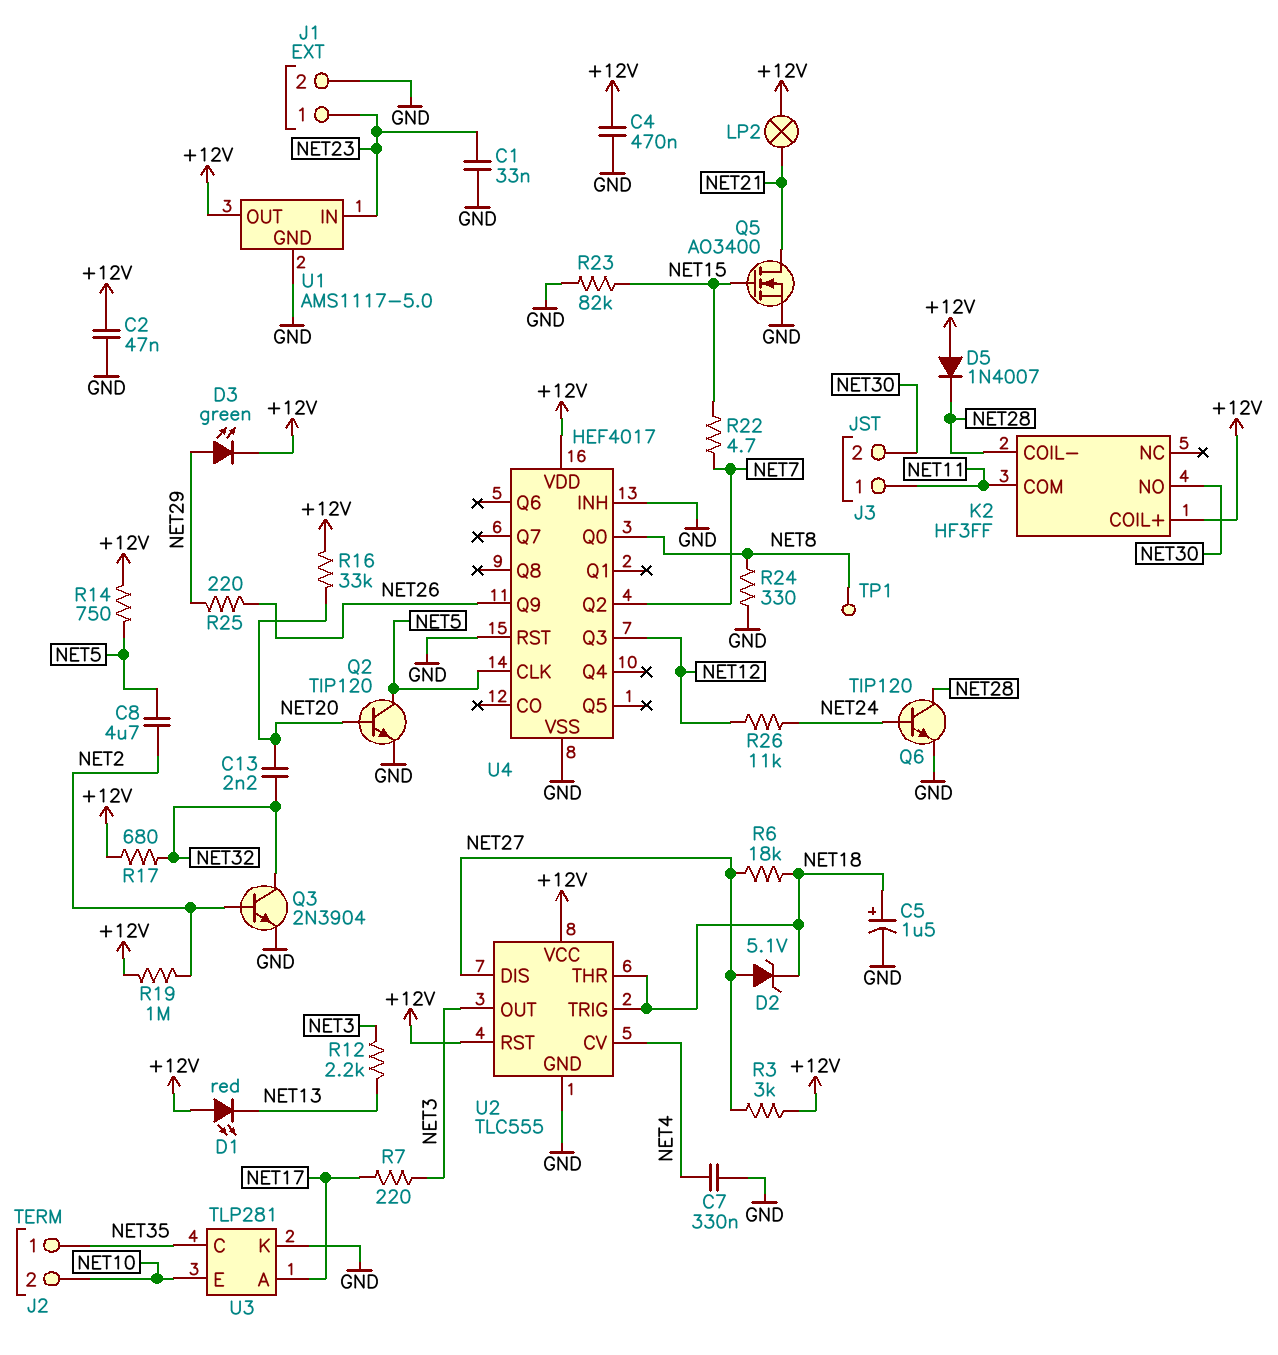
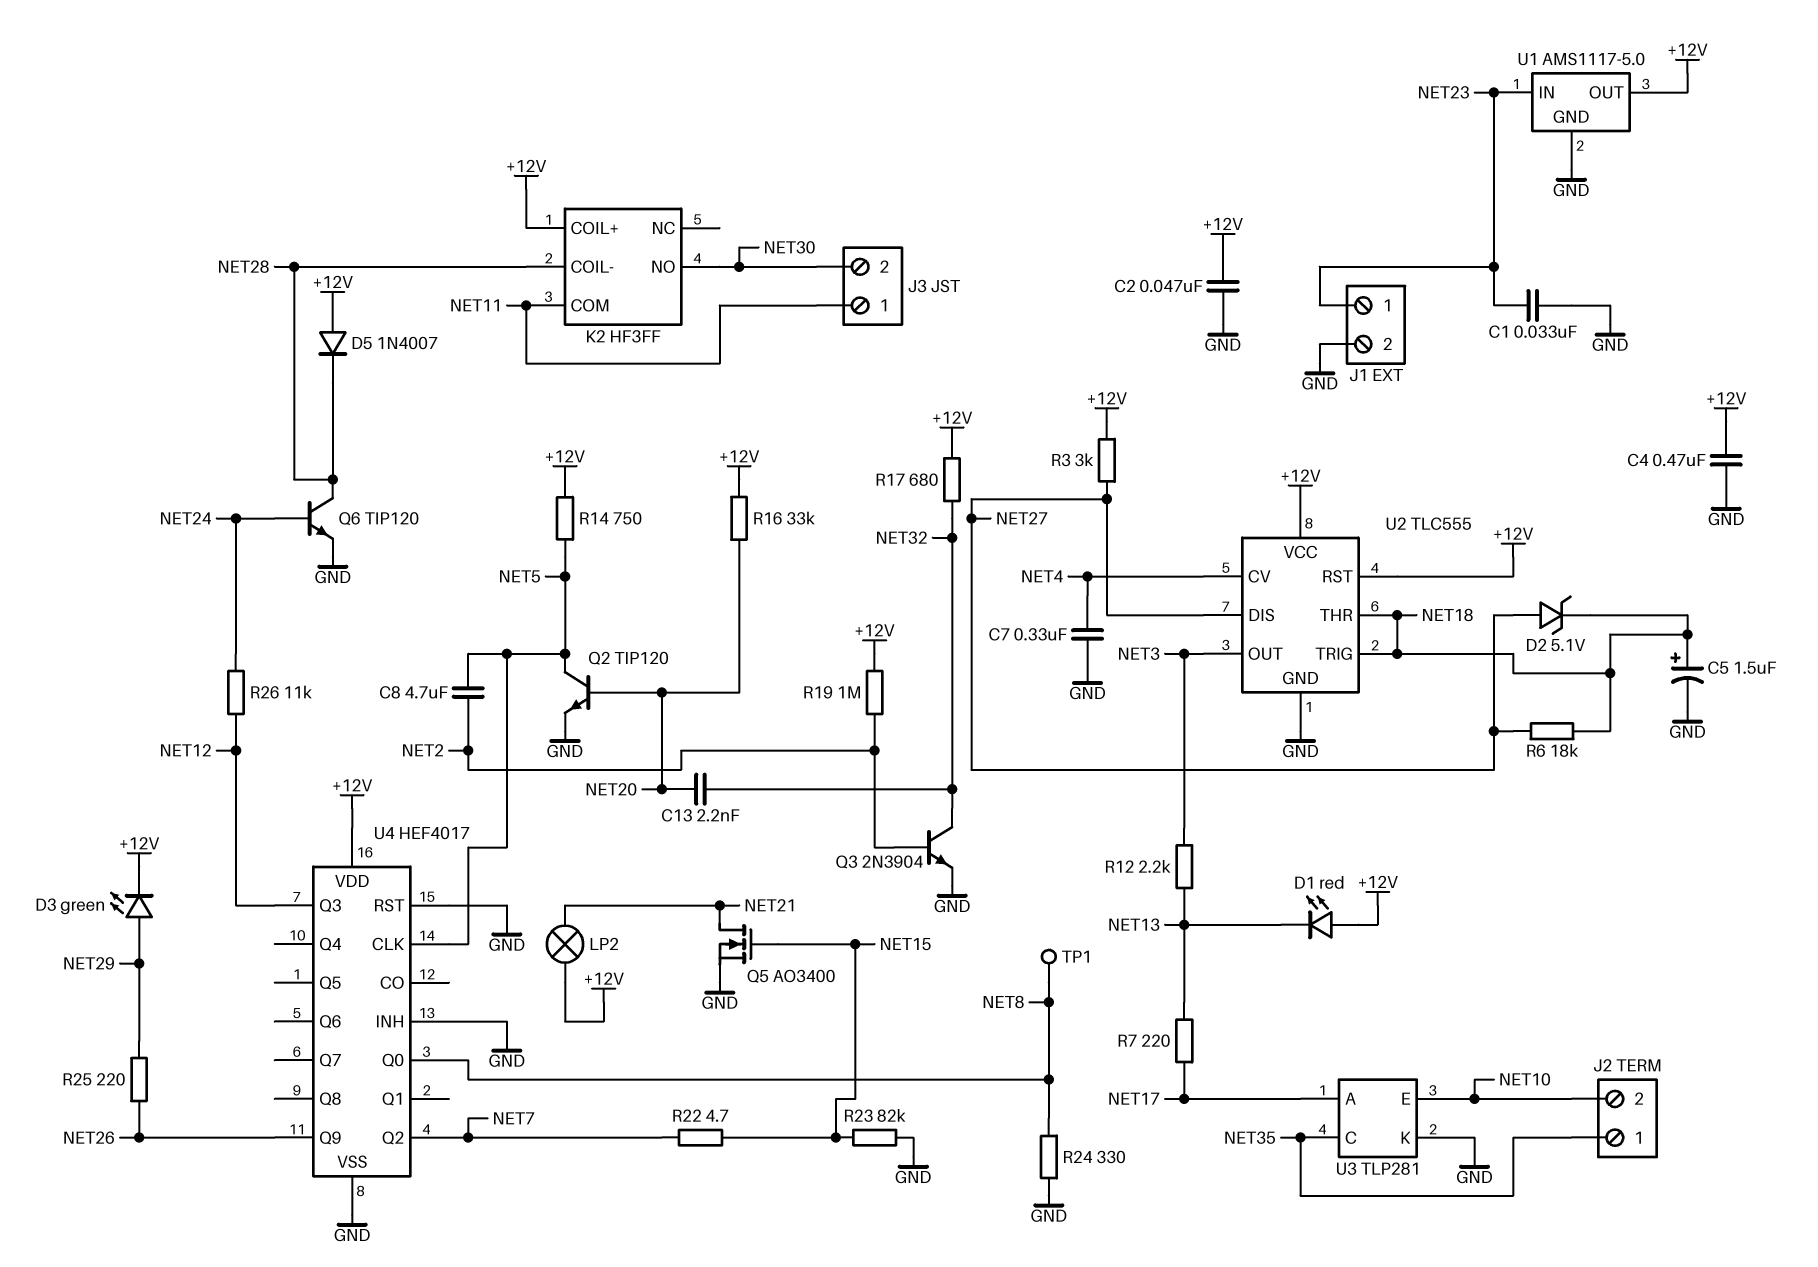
R7: 220 (NET3, NET17) -> 220 (NET13, NET17)

